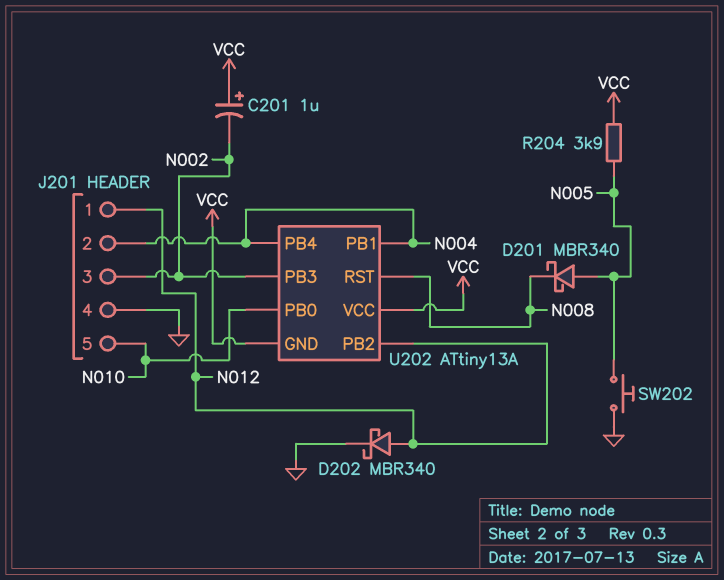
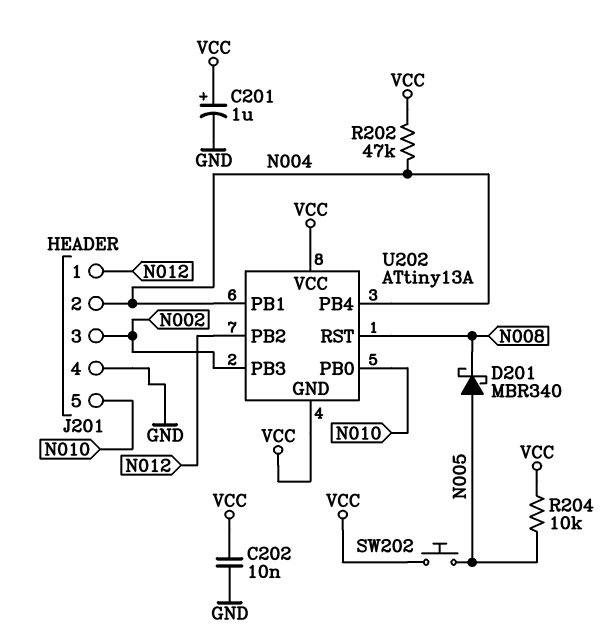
C201: 1uF (plus VCC, minus N002) -> 1uF (plus VCC, minus GND)
C202: none -> 10nF (GND, VCC)
D202: schottky MBR340 (A N012, K GND) -> none
R202: none -> 47k (N004, VCC)
R204: 3.9k (N005, VCC) -> 10k (N005, VCC)
SW202: button (GND, N005) -> button (N005, VCC)

